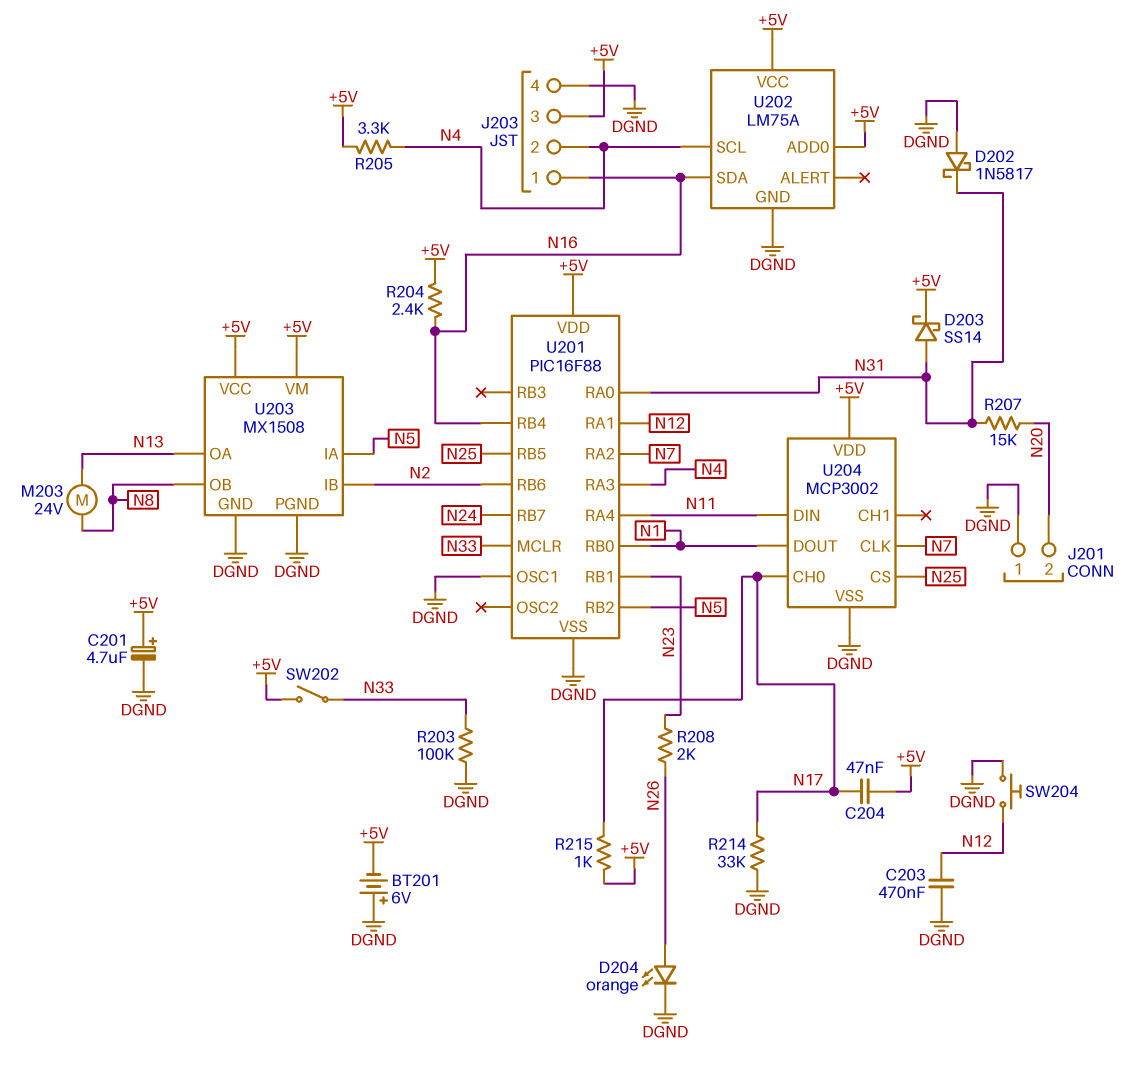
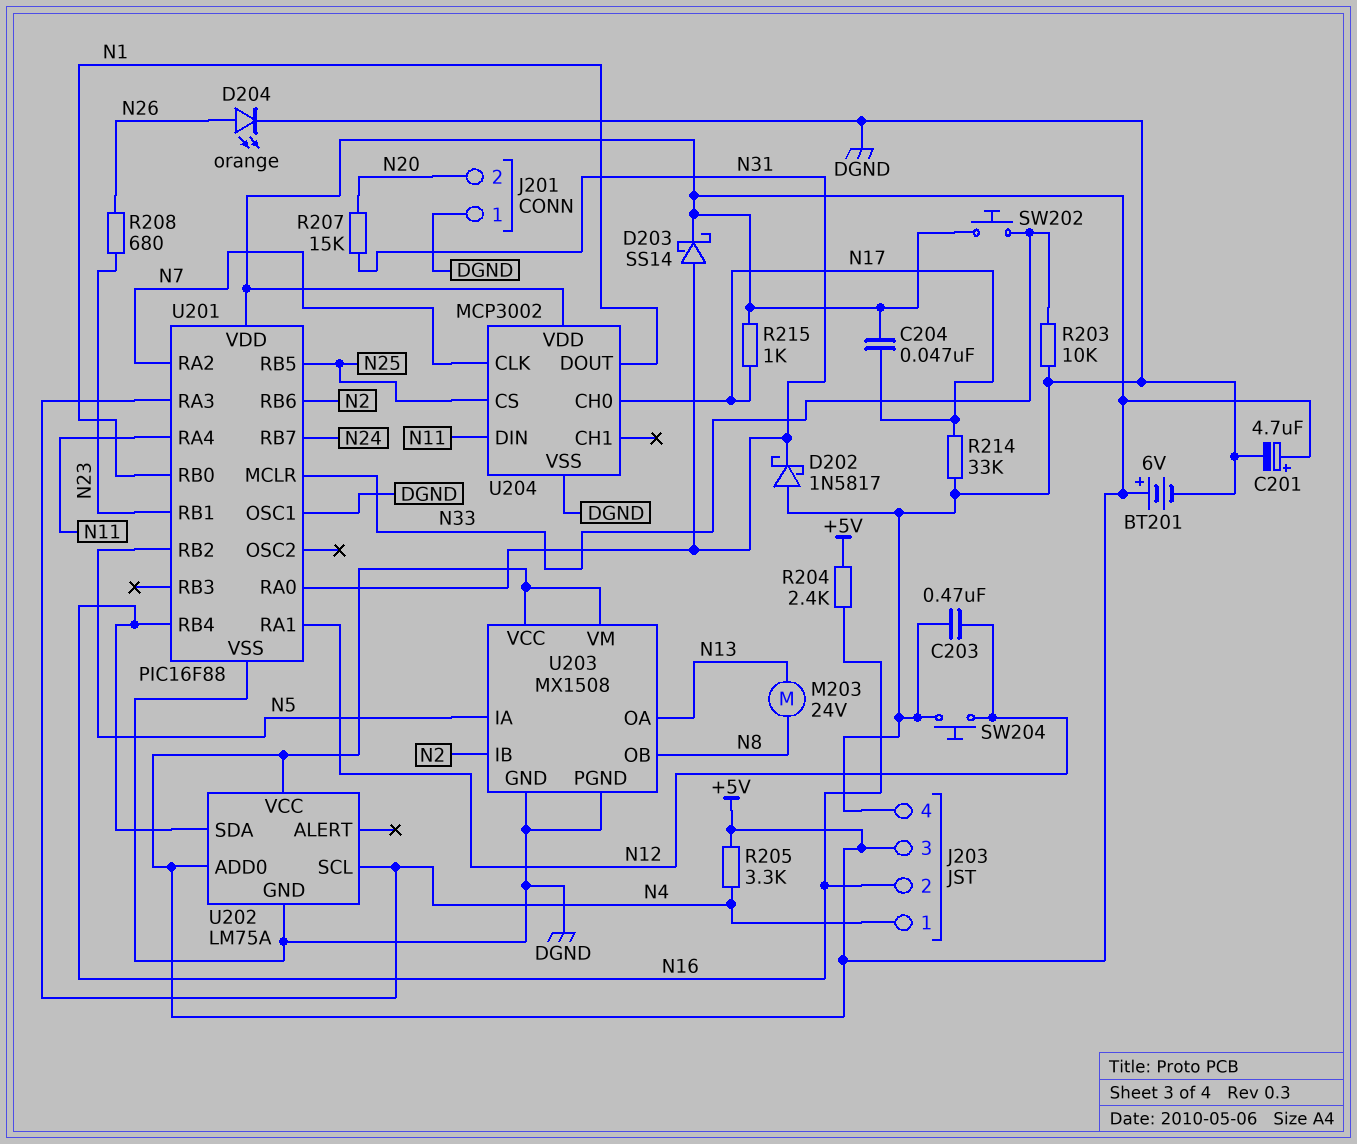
BT201: 6V (plus DGND, minus +5V) -> 6V (plus +5V, minus DGND)
J203 pin 1: N16 -> N4
J203 pin 2: N4 -> N16
R203: 100k (DGND, N33) -> 10k (DGND, N33)
R208: 2k (N23, N26) -> 680 (N23, N26)
SW202: switch (+5V, N33) -> button (+5V, N33)

